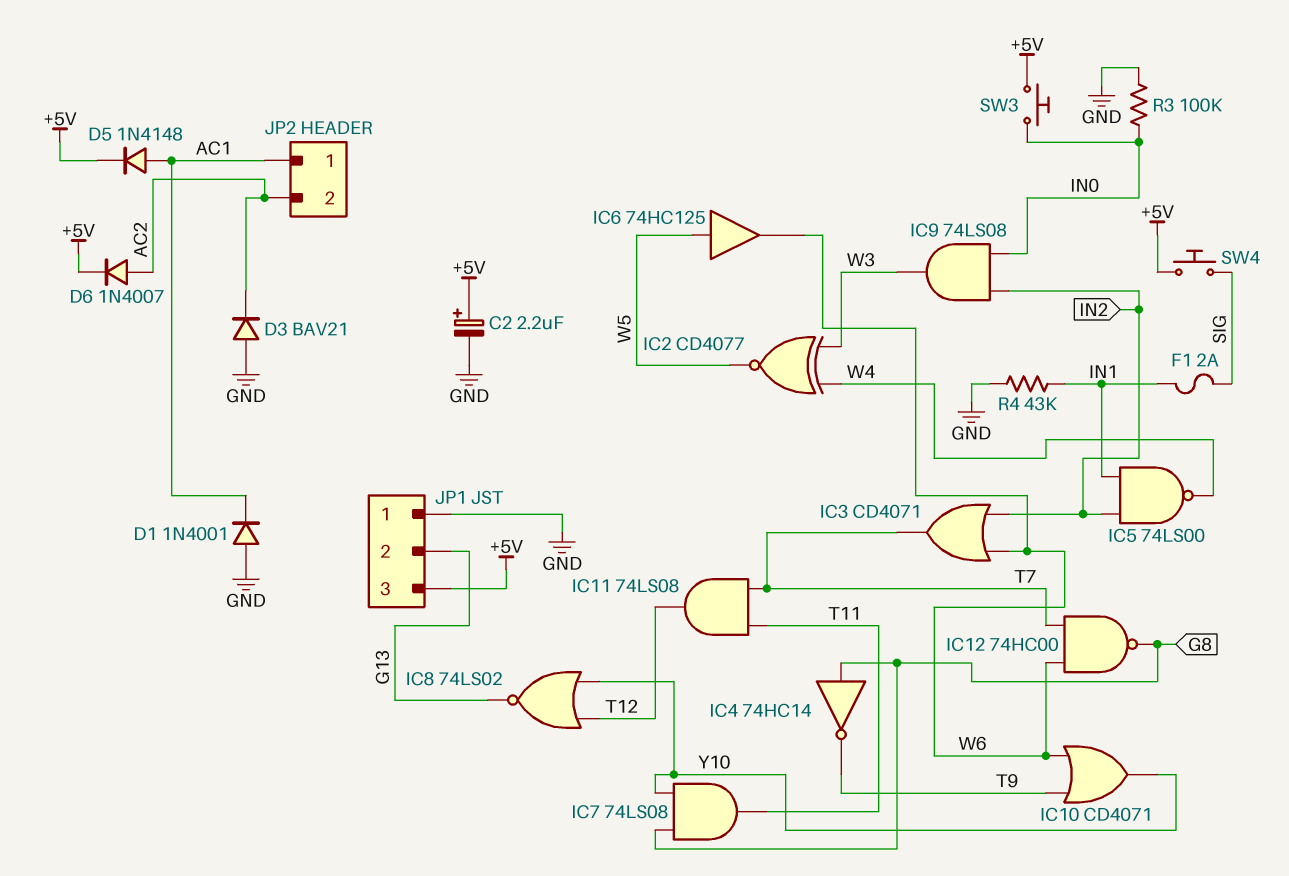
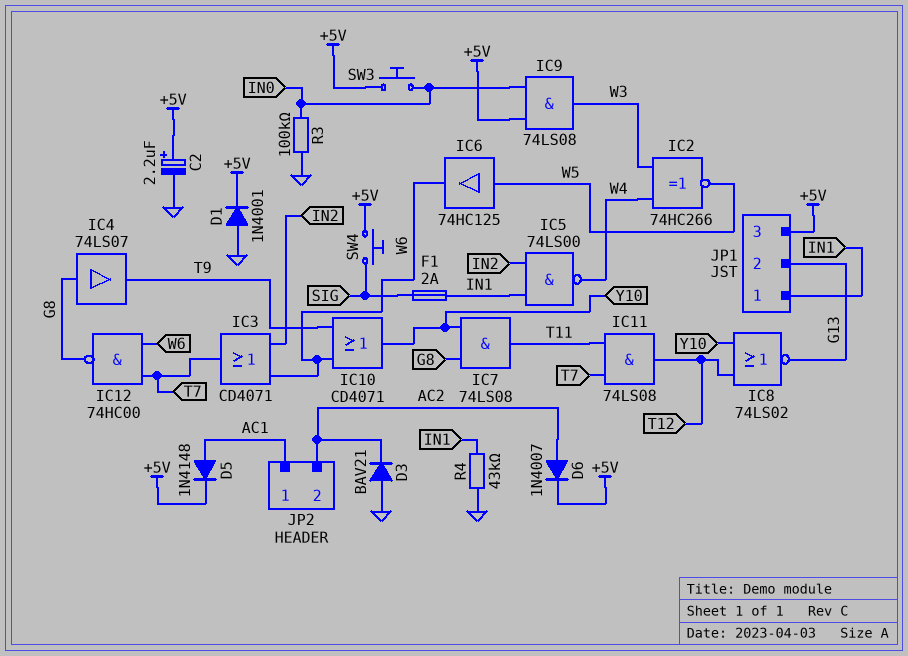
D1: diode 1N4001 (A GND, K AC1) -> diode 1N4001 (A GND, K +5V)
IC2: XNOR CD4077 (in W3, in W4, out W5) -> XNOR 74HC266 (in W3, in W4, out W5)
IC4: NOT 74HC14 (in G8, out T9) -> buffer 74LS07 (in G8, out T9)
IC9: AND 74LS08 (in IN0, in IN2, out W3) -> AND 74LS08 (in +5V, in IN0, out W3)
JP1 pin 1: GND -> IN1

